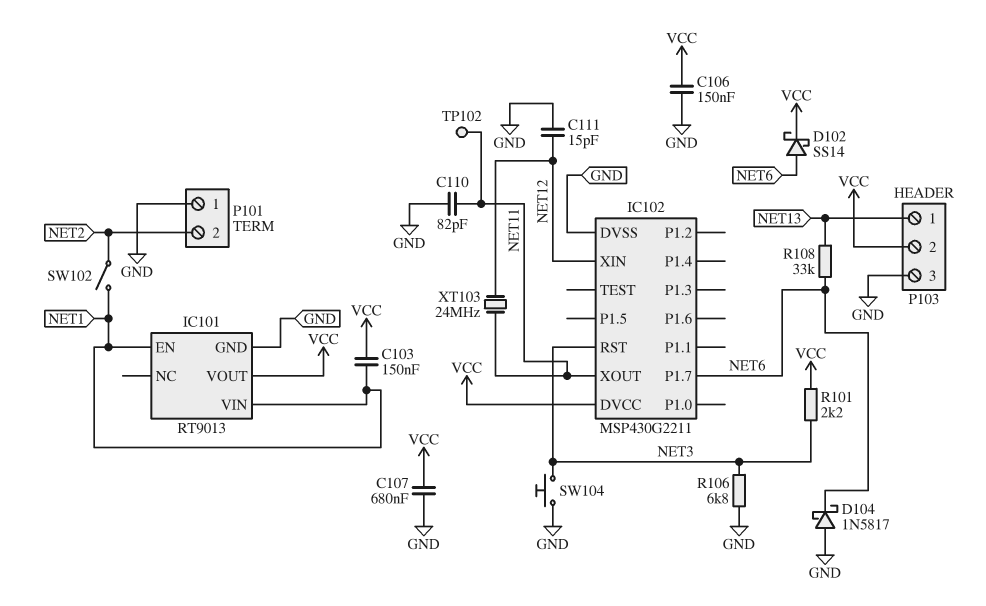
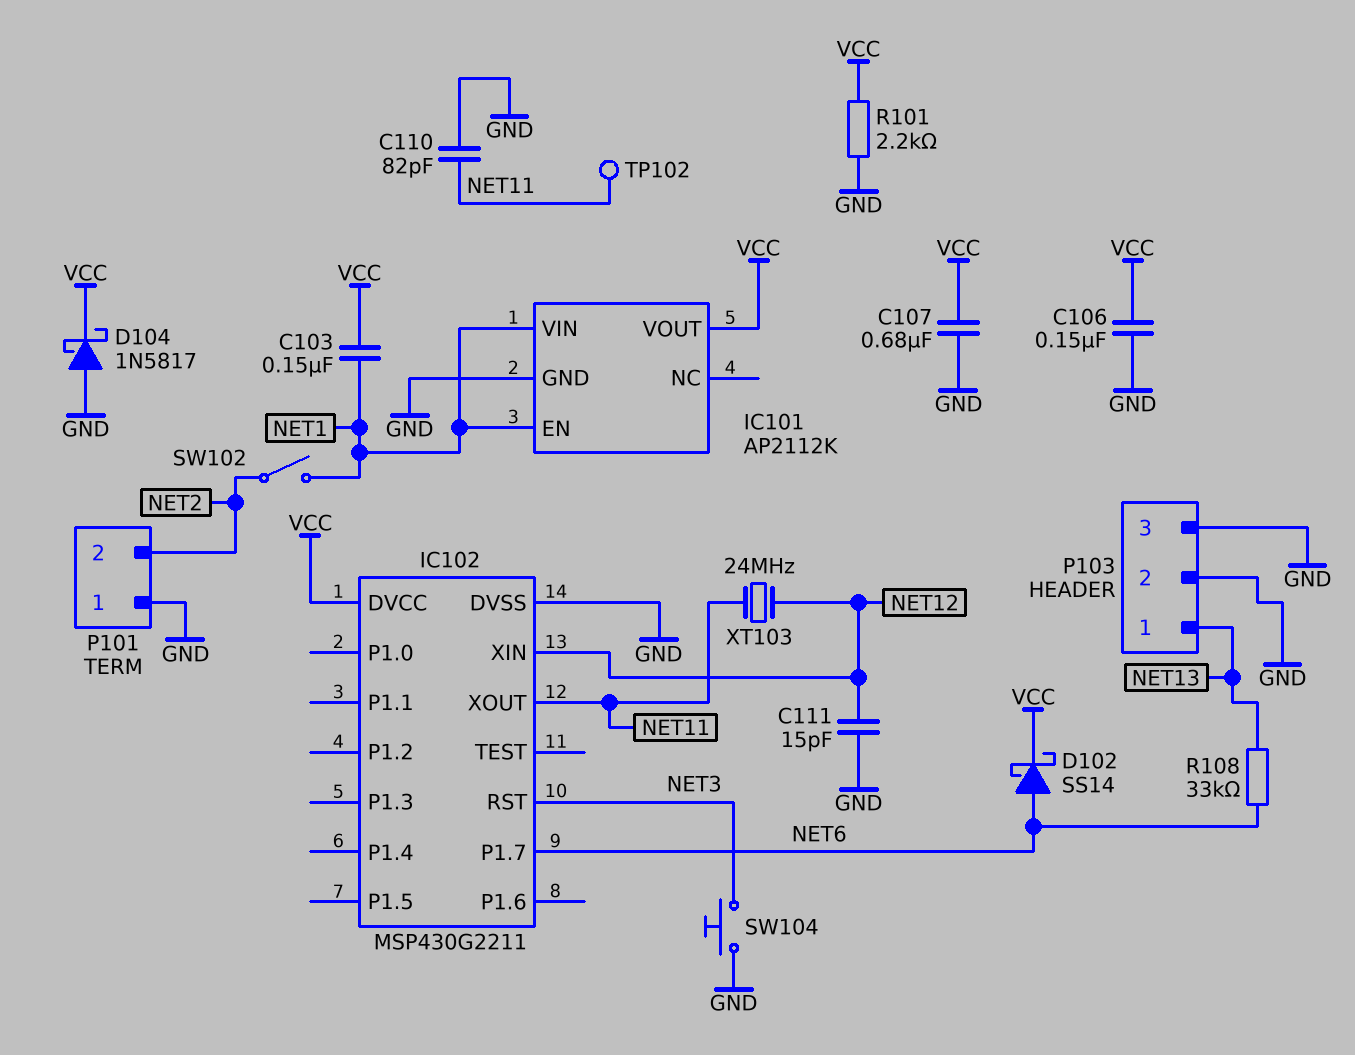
D104: schottky 1N5817 (A GND, K NET6) -> schottky 1N5817 (A GND, K VCC)
IC101: RT9013 -> AP2112K
P103 pin 2: VCC -> GND
R101: 2.2k (NET3, VCC) -> 2.2k (GND, VCC)
R106: 6.8k (GND, NET3) -> none

